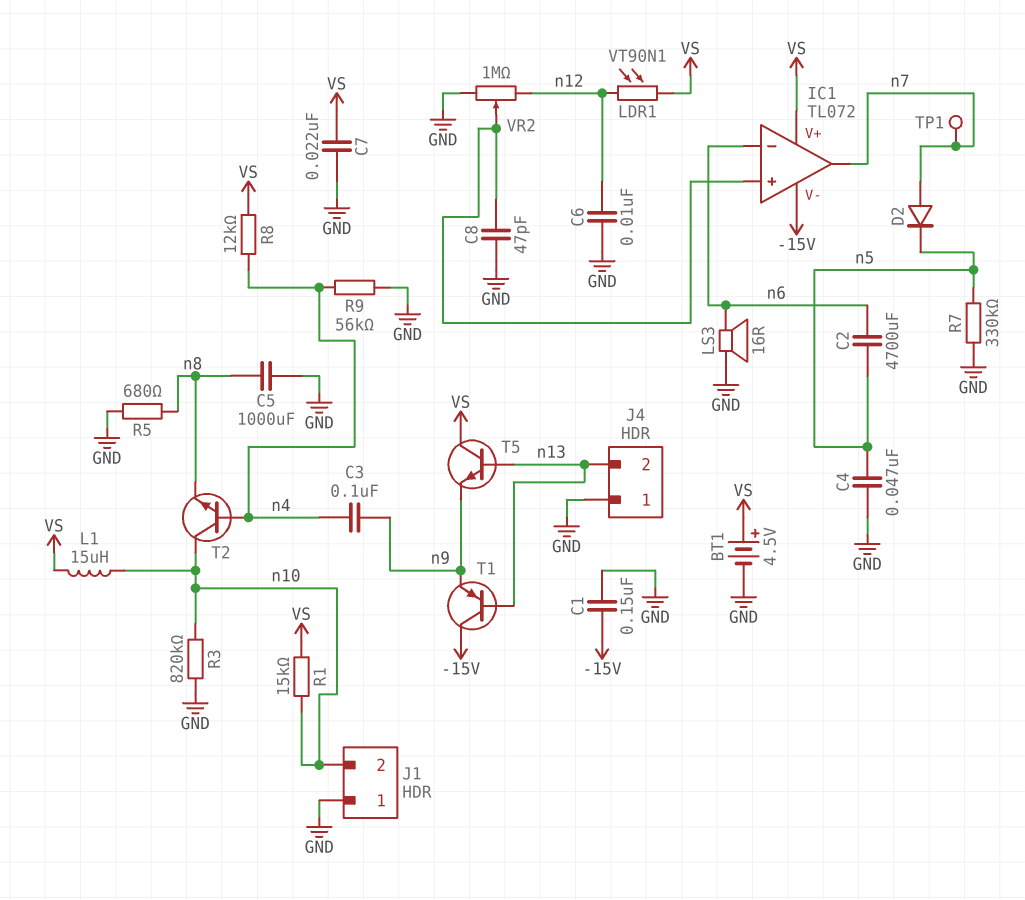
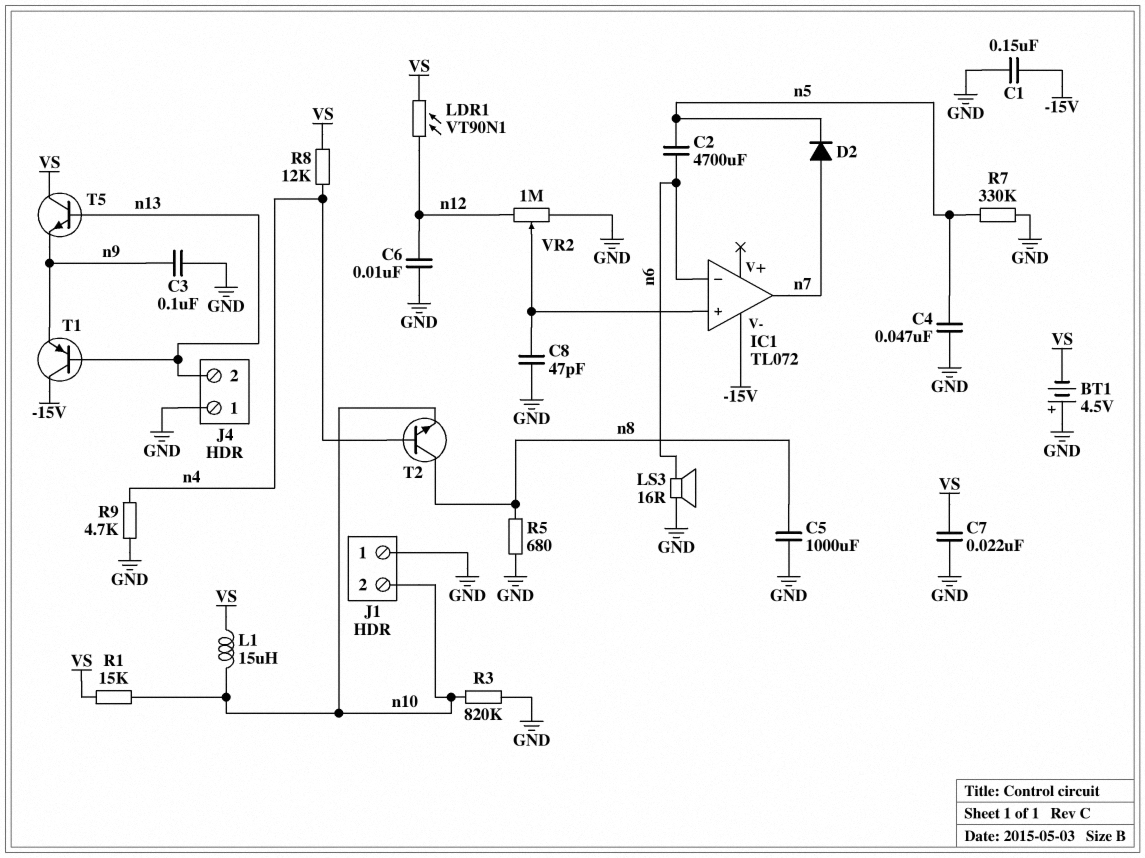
BT1: 4.5V (plus VS, minus GND) -> 4.5V (plus GND, minus VS)
C3: 100nF (n4, n9) -> 100nF (GND, n9)
IC1 pin V+: VS -> none
R9: 56k (GND, n4) -> 4.7k (GND, n4)
T2: NPN (B n4, C n10, E n8) -> NPN (B n4, C n8, E n10)
TP1: test point (n7) -> none

